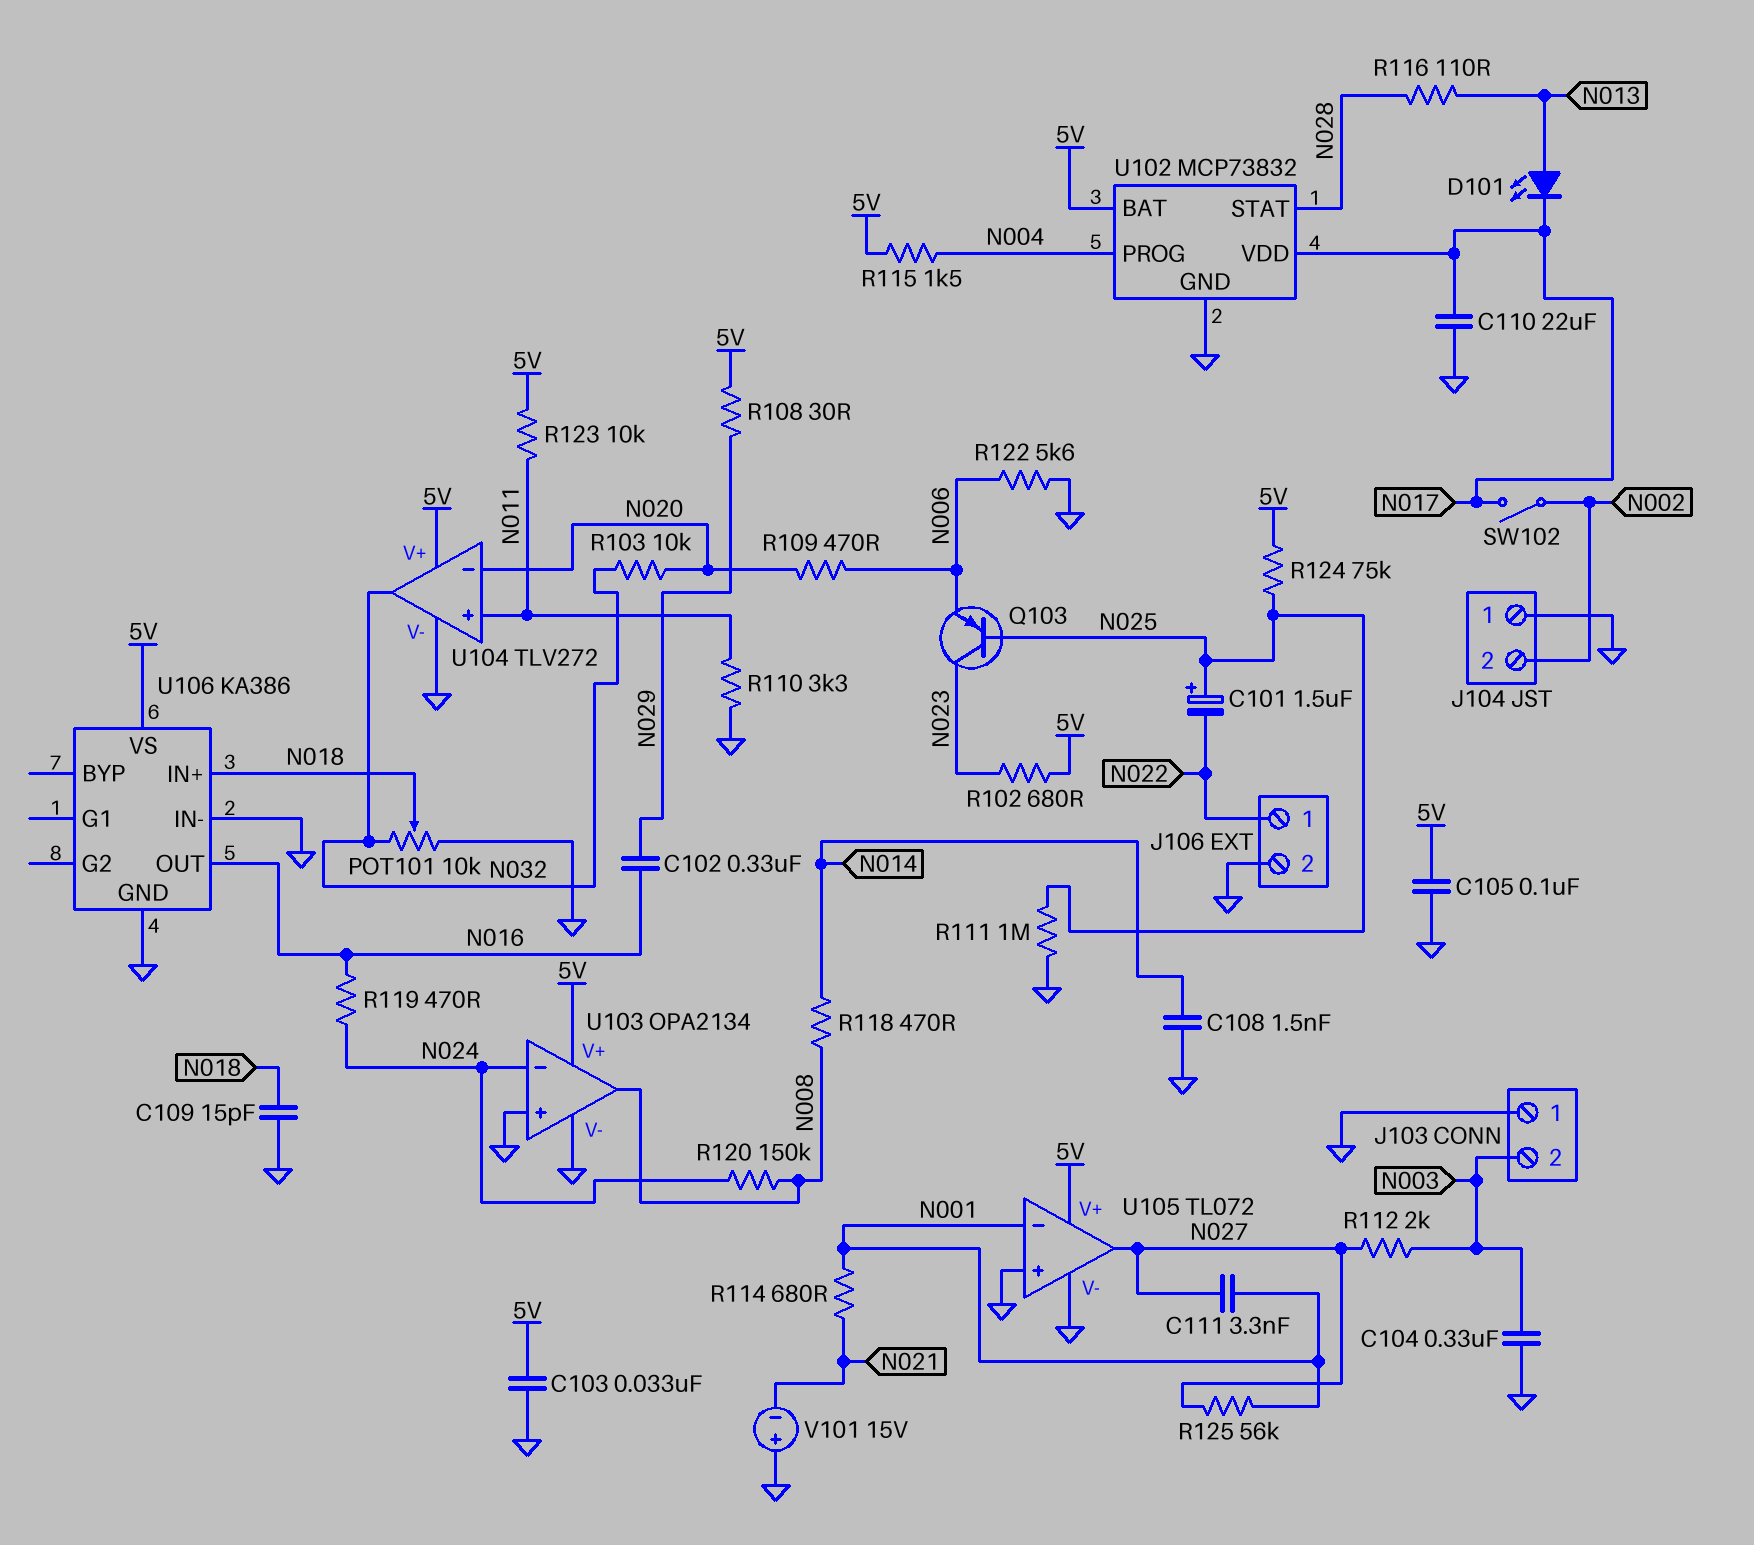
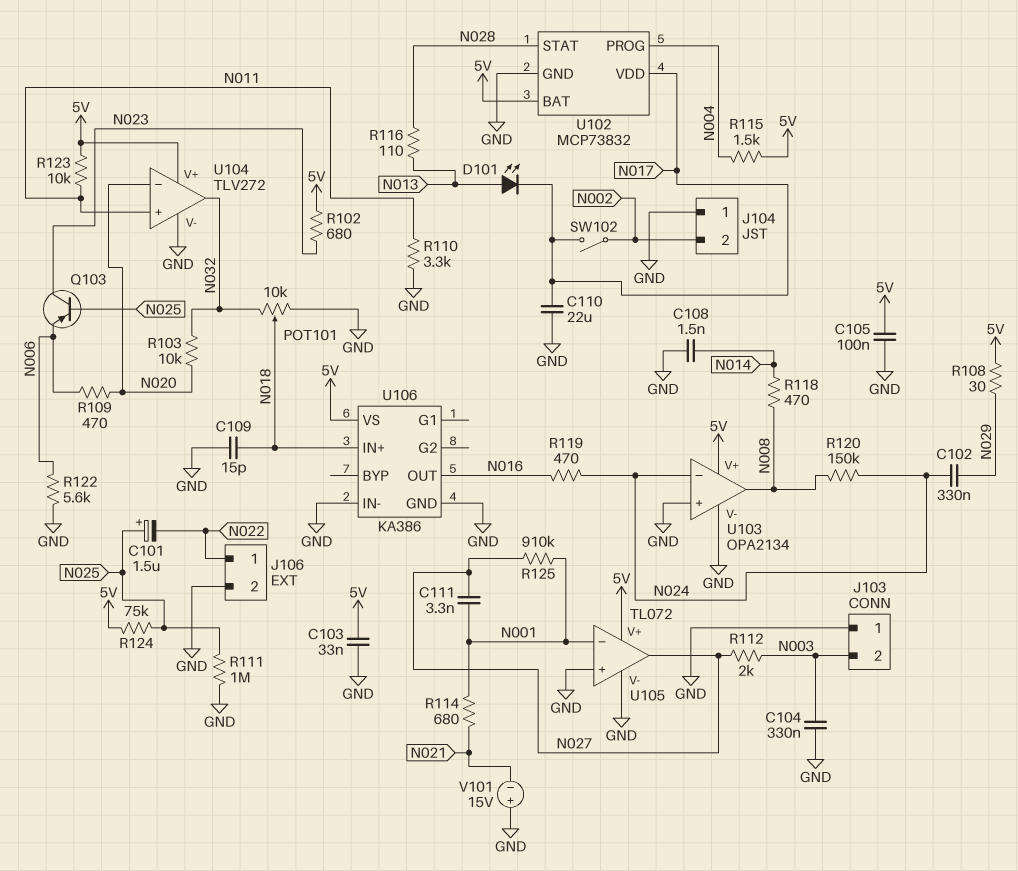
C102: 330nF (N016, N029) -> 330nF (N024, N029)
R125: 56k (N001, N027) -> 910k (N001, N027)

